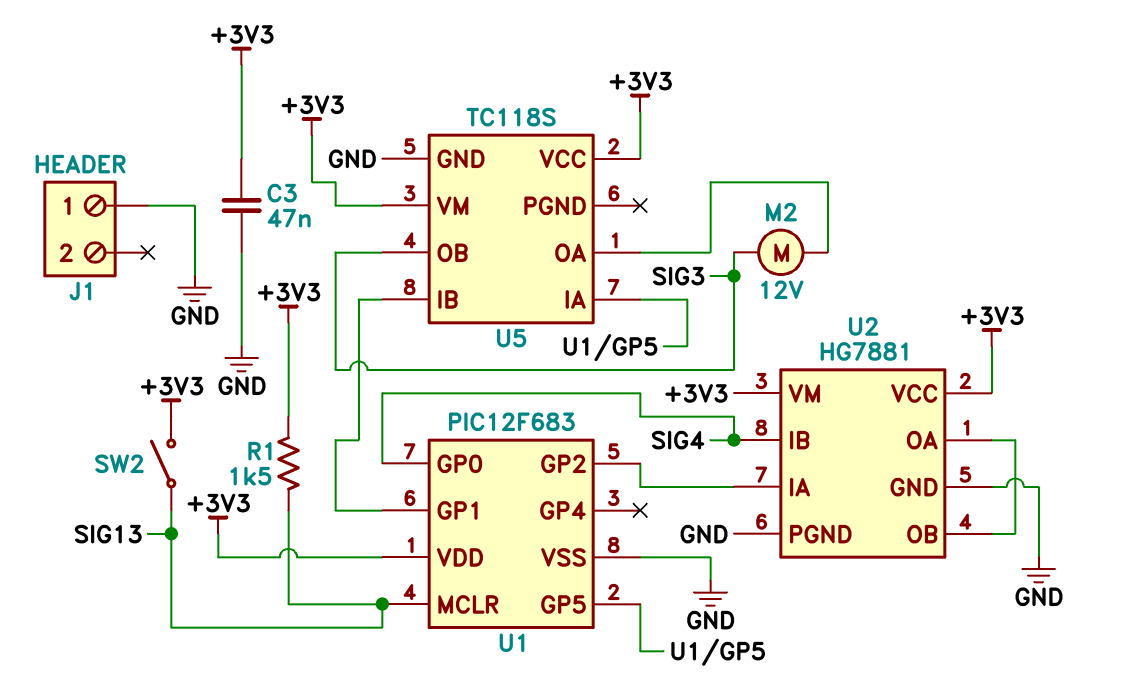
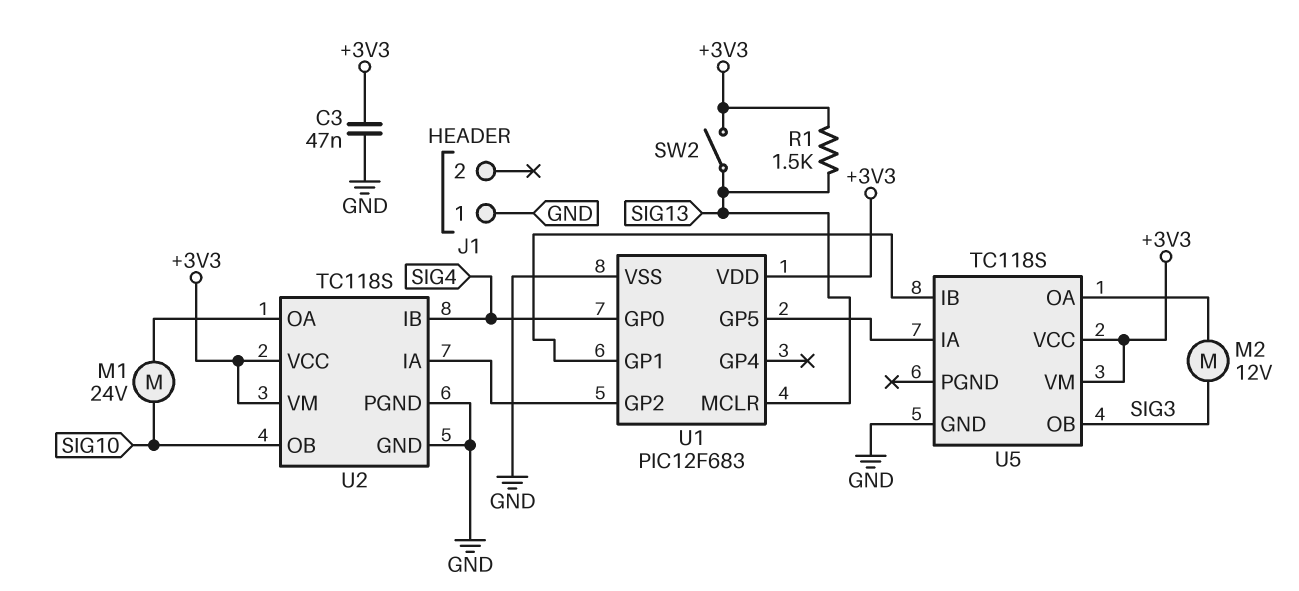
M1: none -> motor 24V (SIG10, U2/OA)
U2: HG7881 -> TC118S
U2 pin OB: U2/OA -> SIG10

